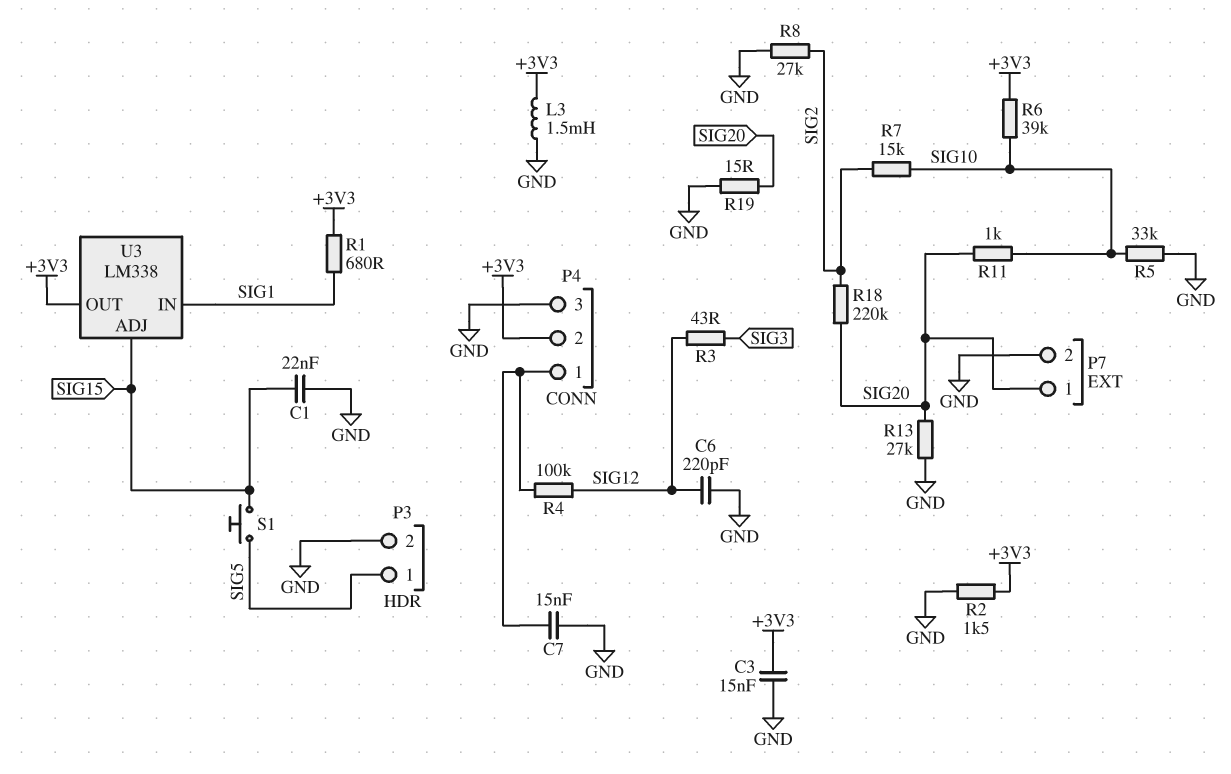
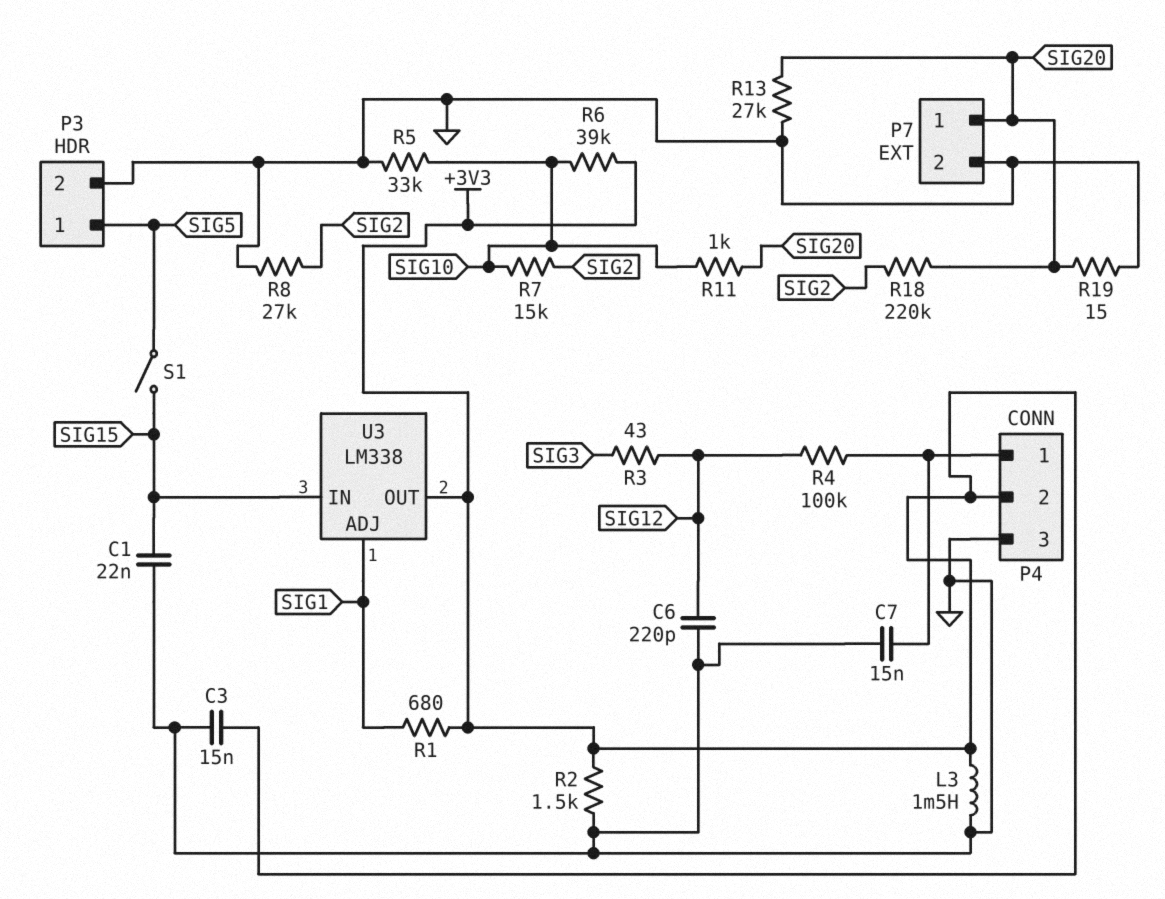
S1: button (SIG5, SIG15) -> switch (SIG5, SIG15)
U3 pin ADJ: SIG15 -> SIG1
U3 pin IN: SIG1 -> SIG15

